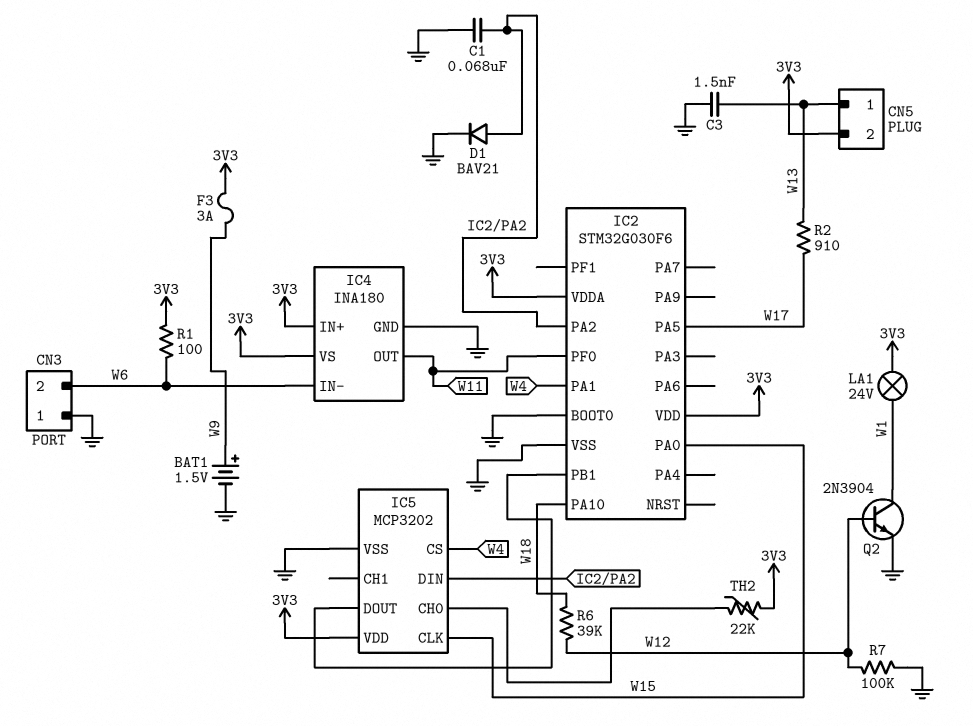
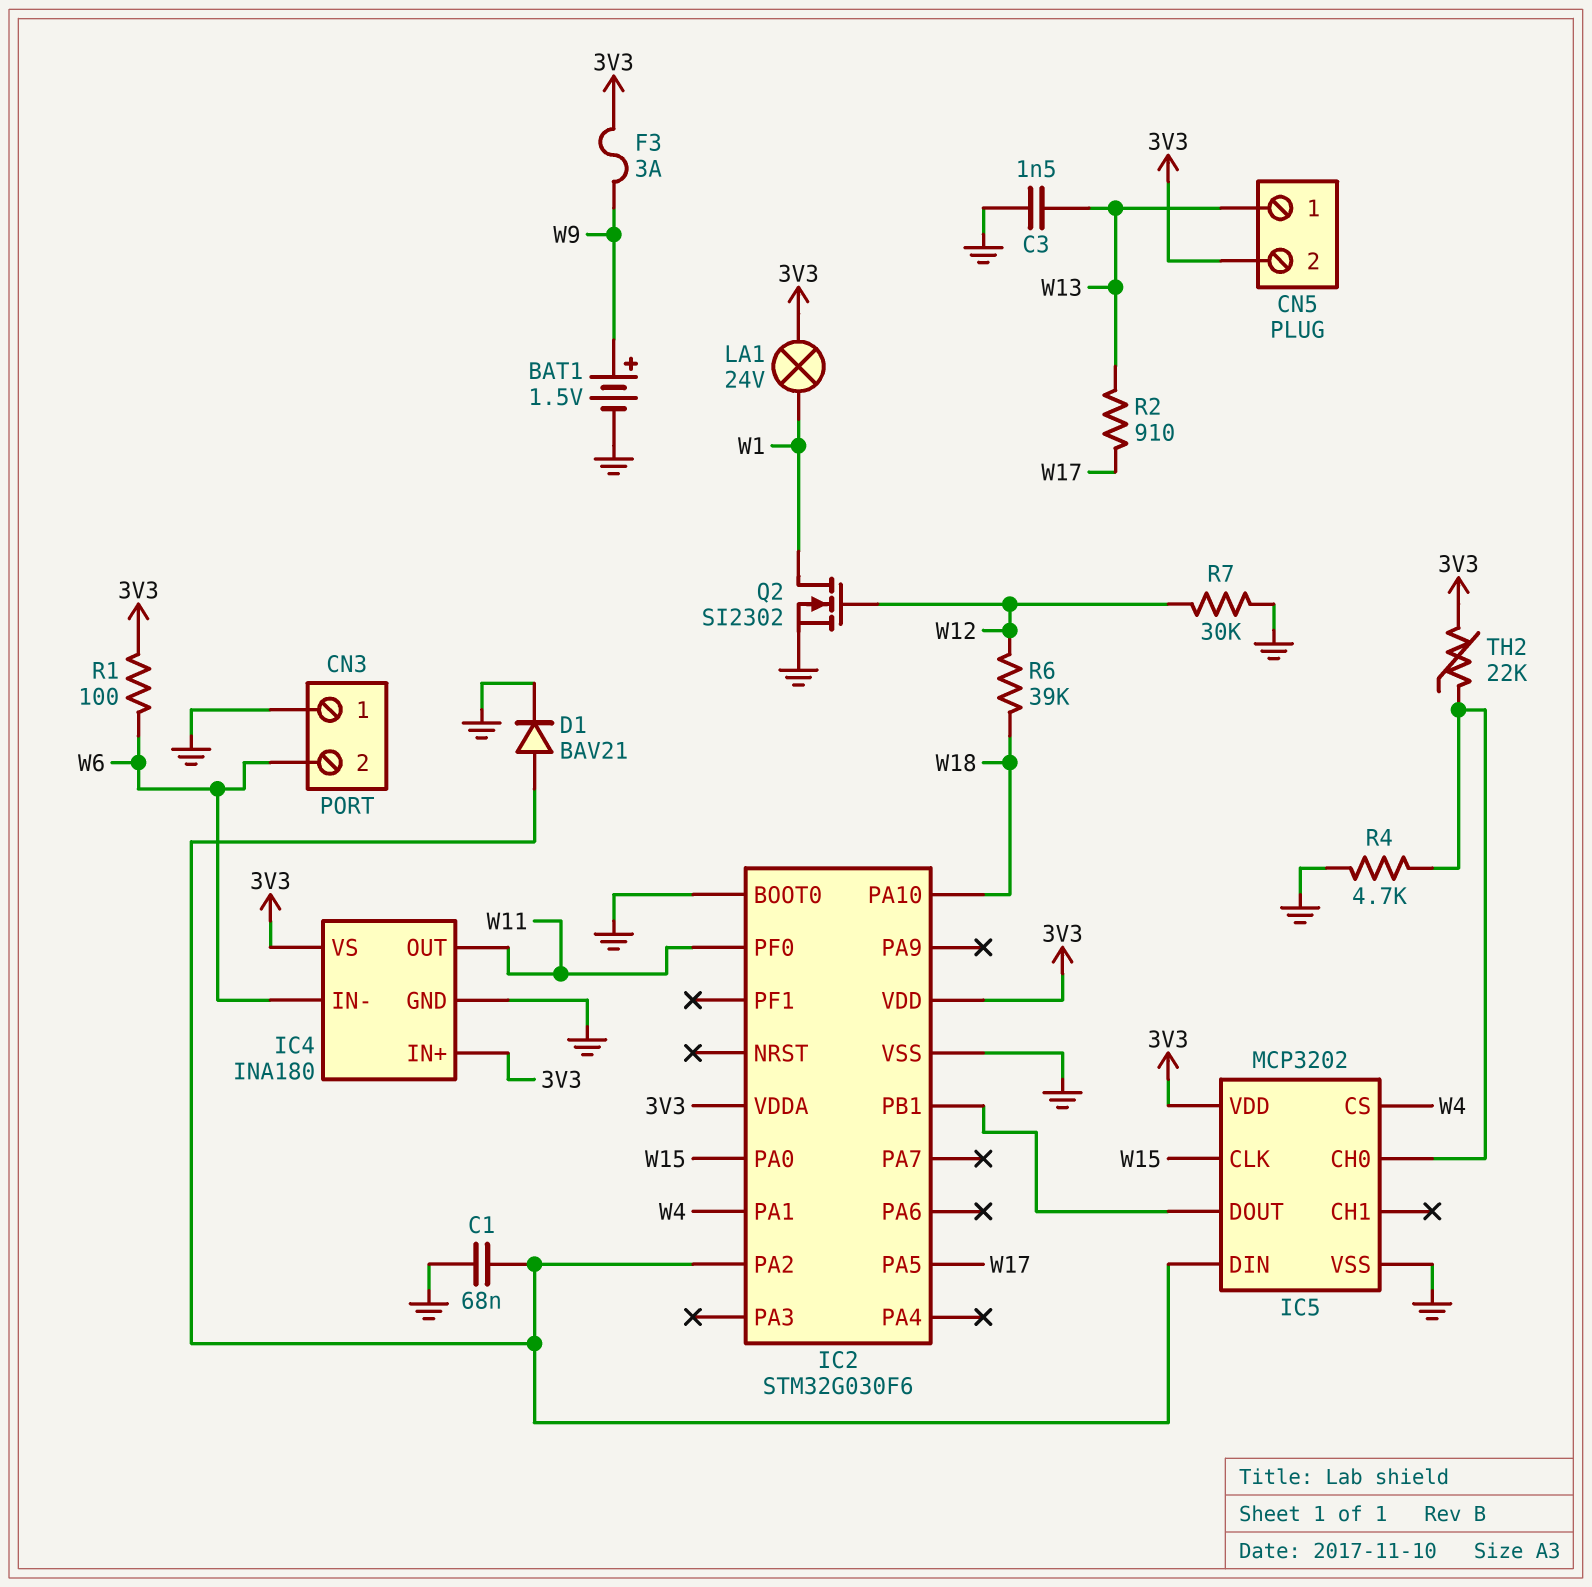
Q2: NPN 2N3904 (B W12, C W1, E GND) -> NMOS SI2302 (G W12, D W1, S GND)
R4: none -> 4.7k (GND, IC5/CH0)
R7: 100k (GND, W12) -> 30k (GND, W12)

